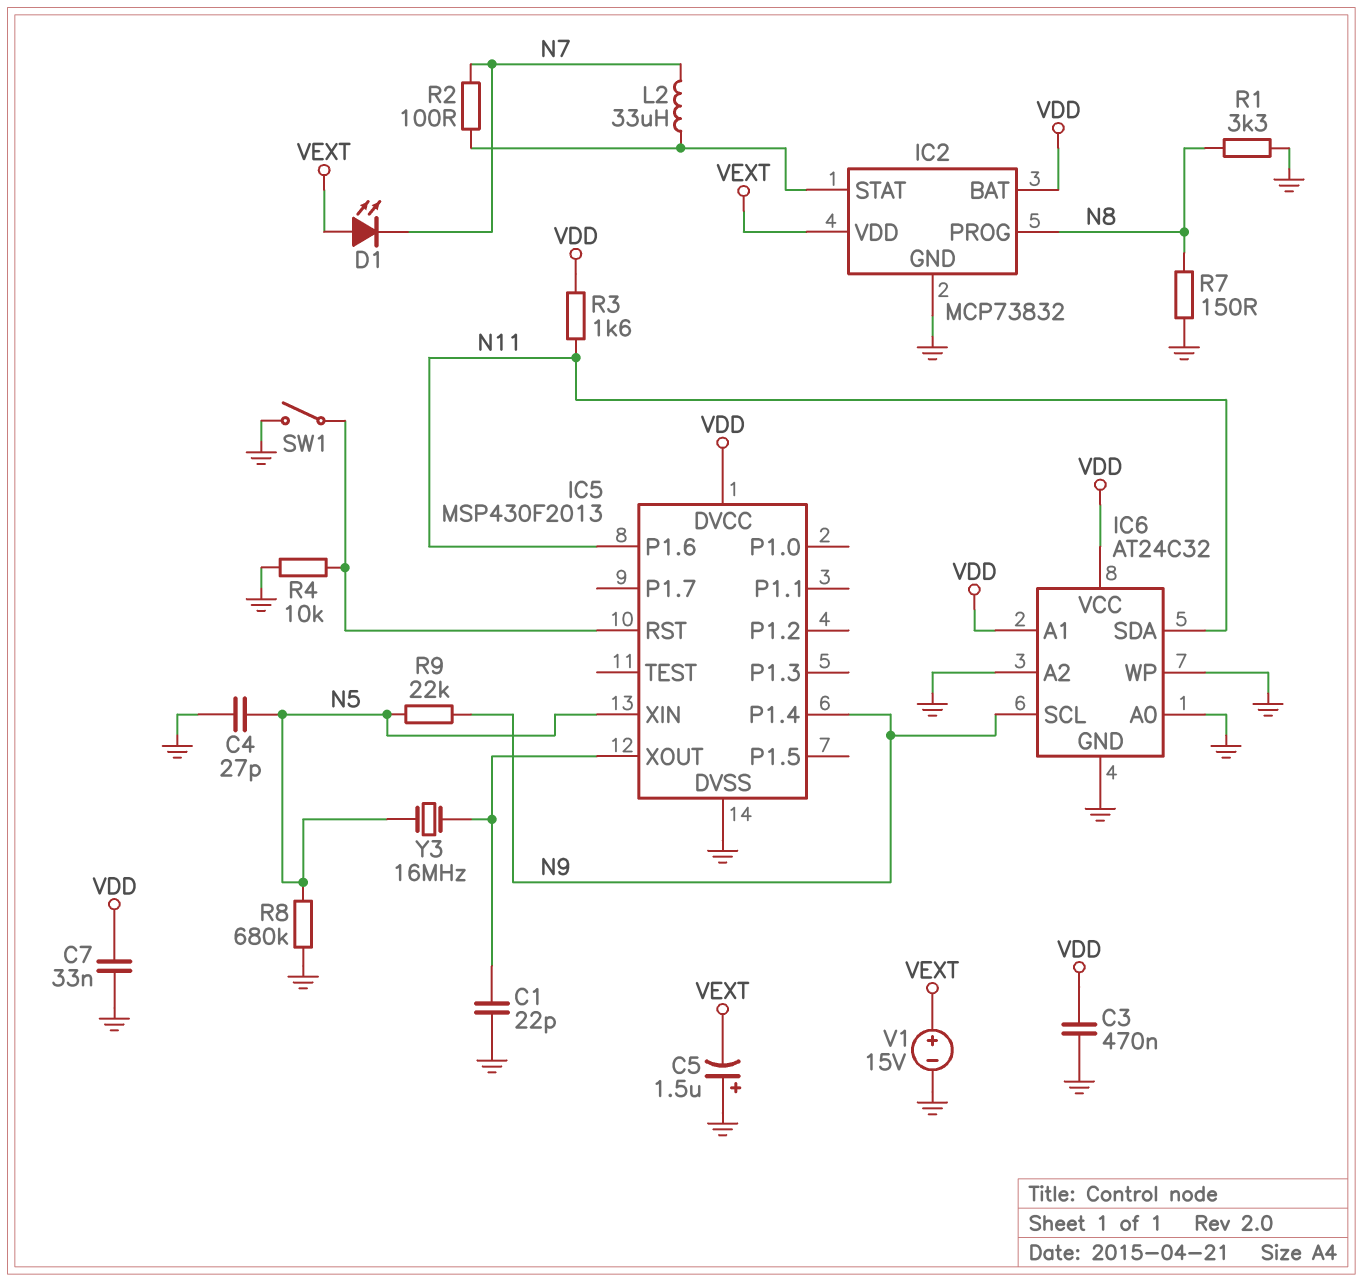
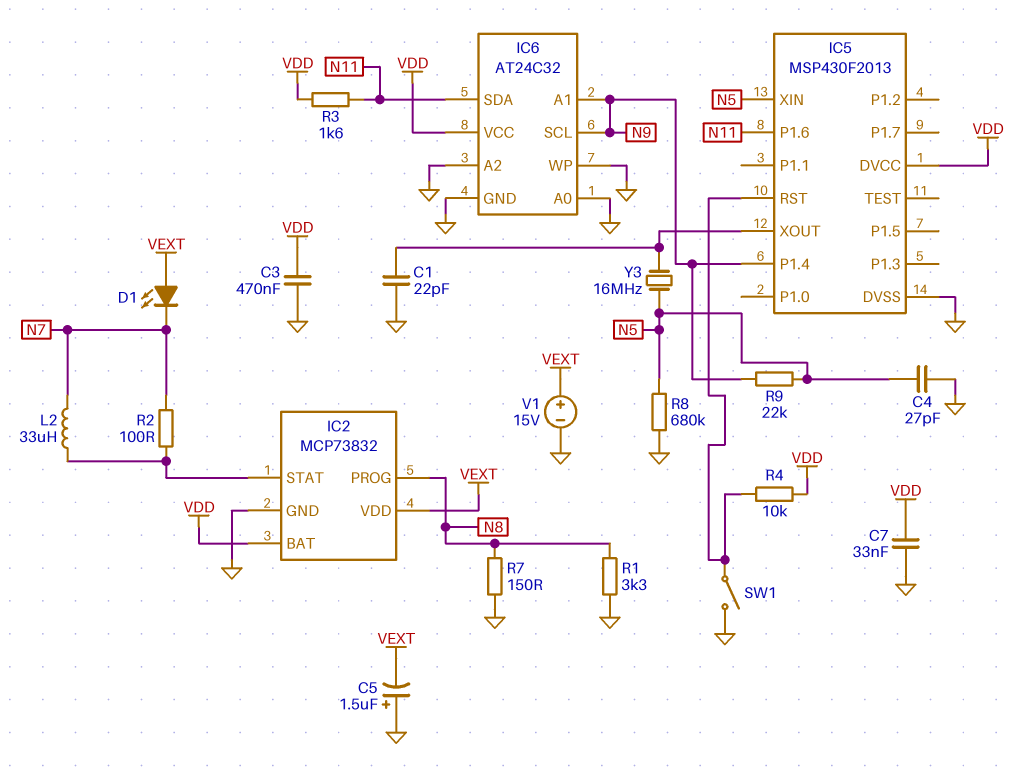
IC6 pin A1: VDD -> N9
R4: 10k (GND, IC5/RST) -> 10k (IC5/RST, VDD)

